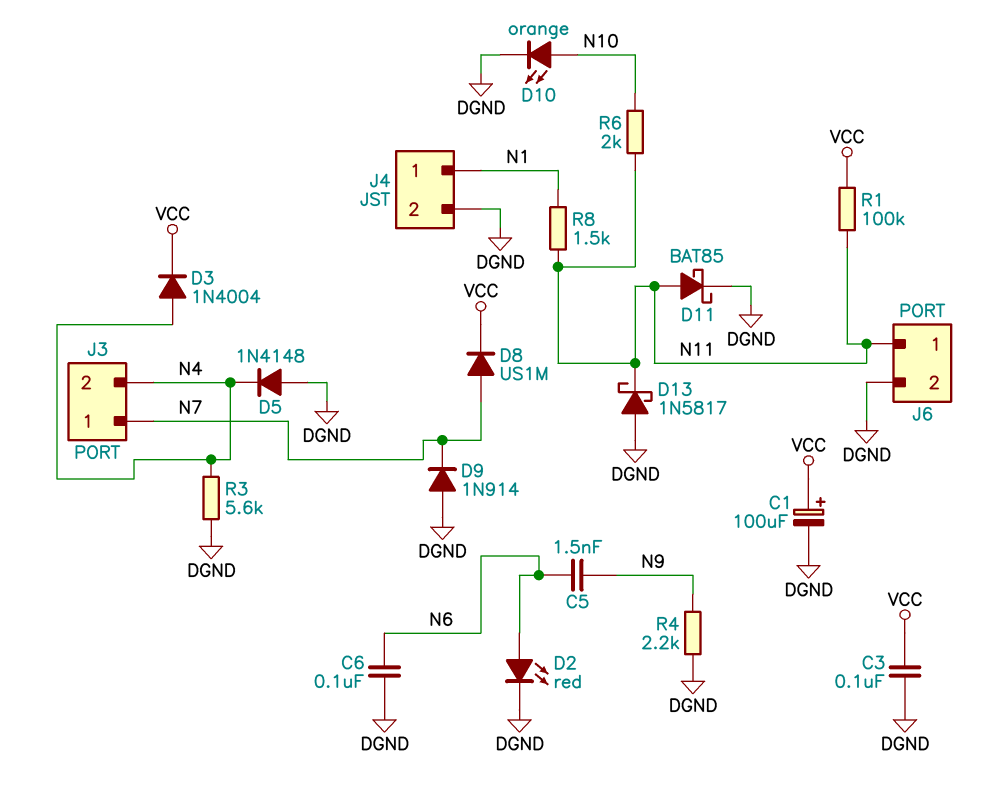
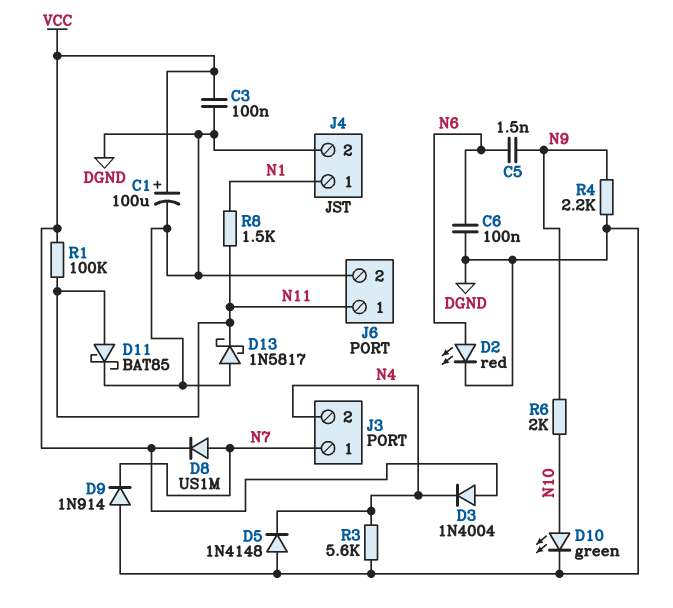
D3: diode 1N4004 (A N4, K VCC) -> diode 1N4004 (A VCC, K N4)
D10: LED orange (A N10, K DGND) -> LED green (A N10, K DGND)
R6: 2k (N10, N11) -> 2k (N9, N10)

